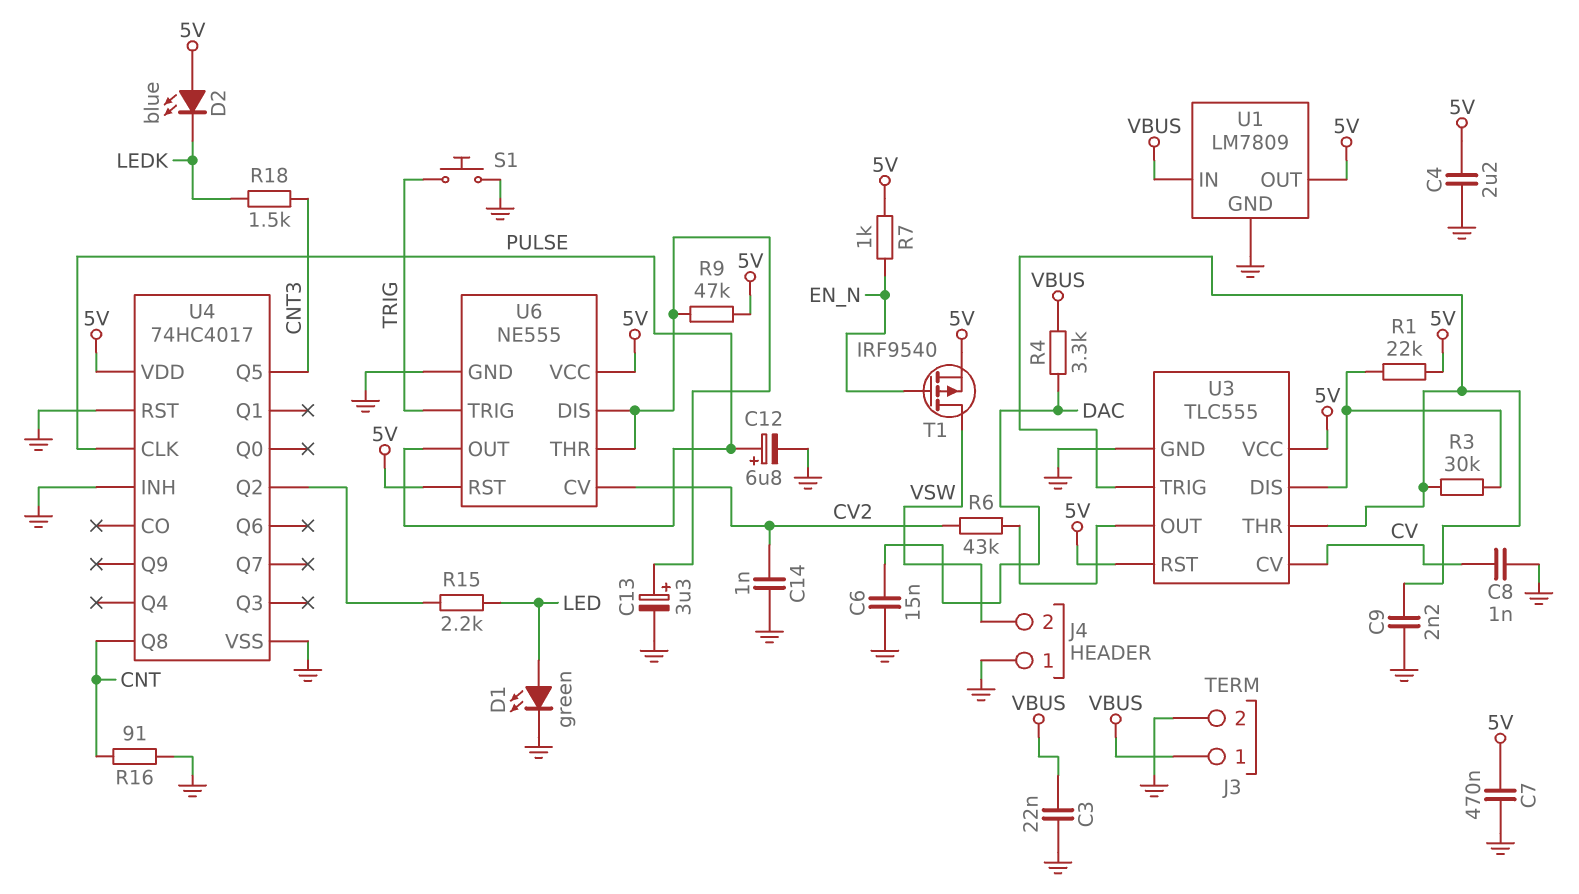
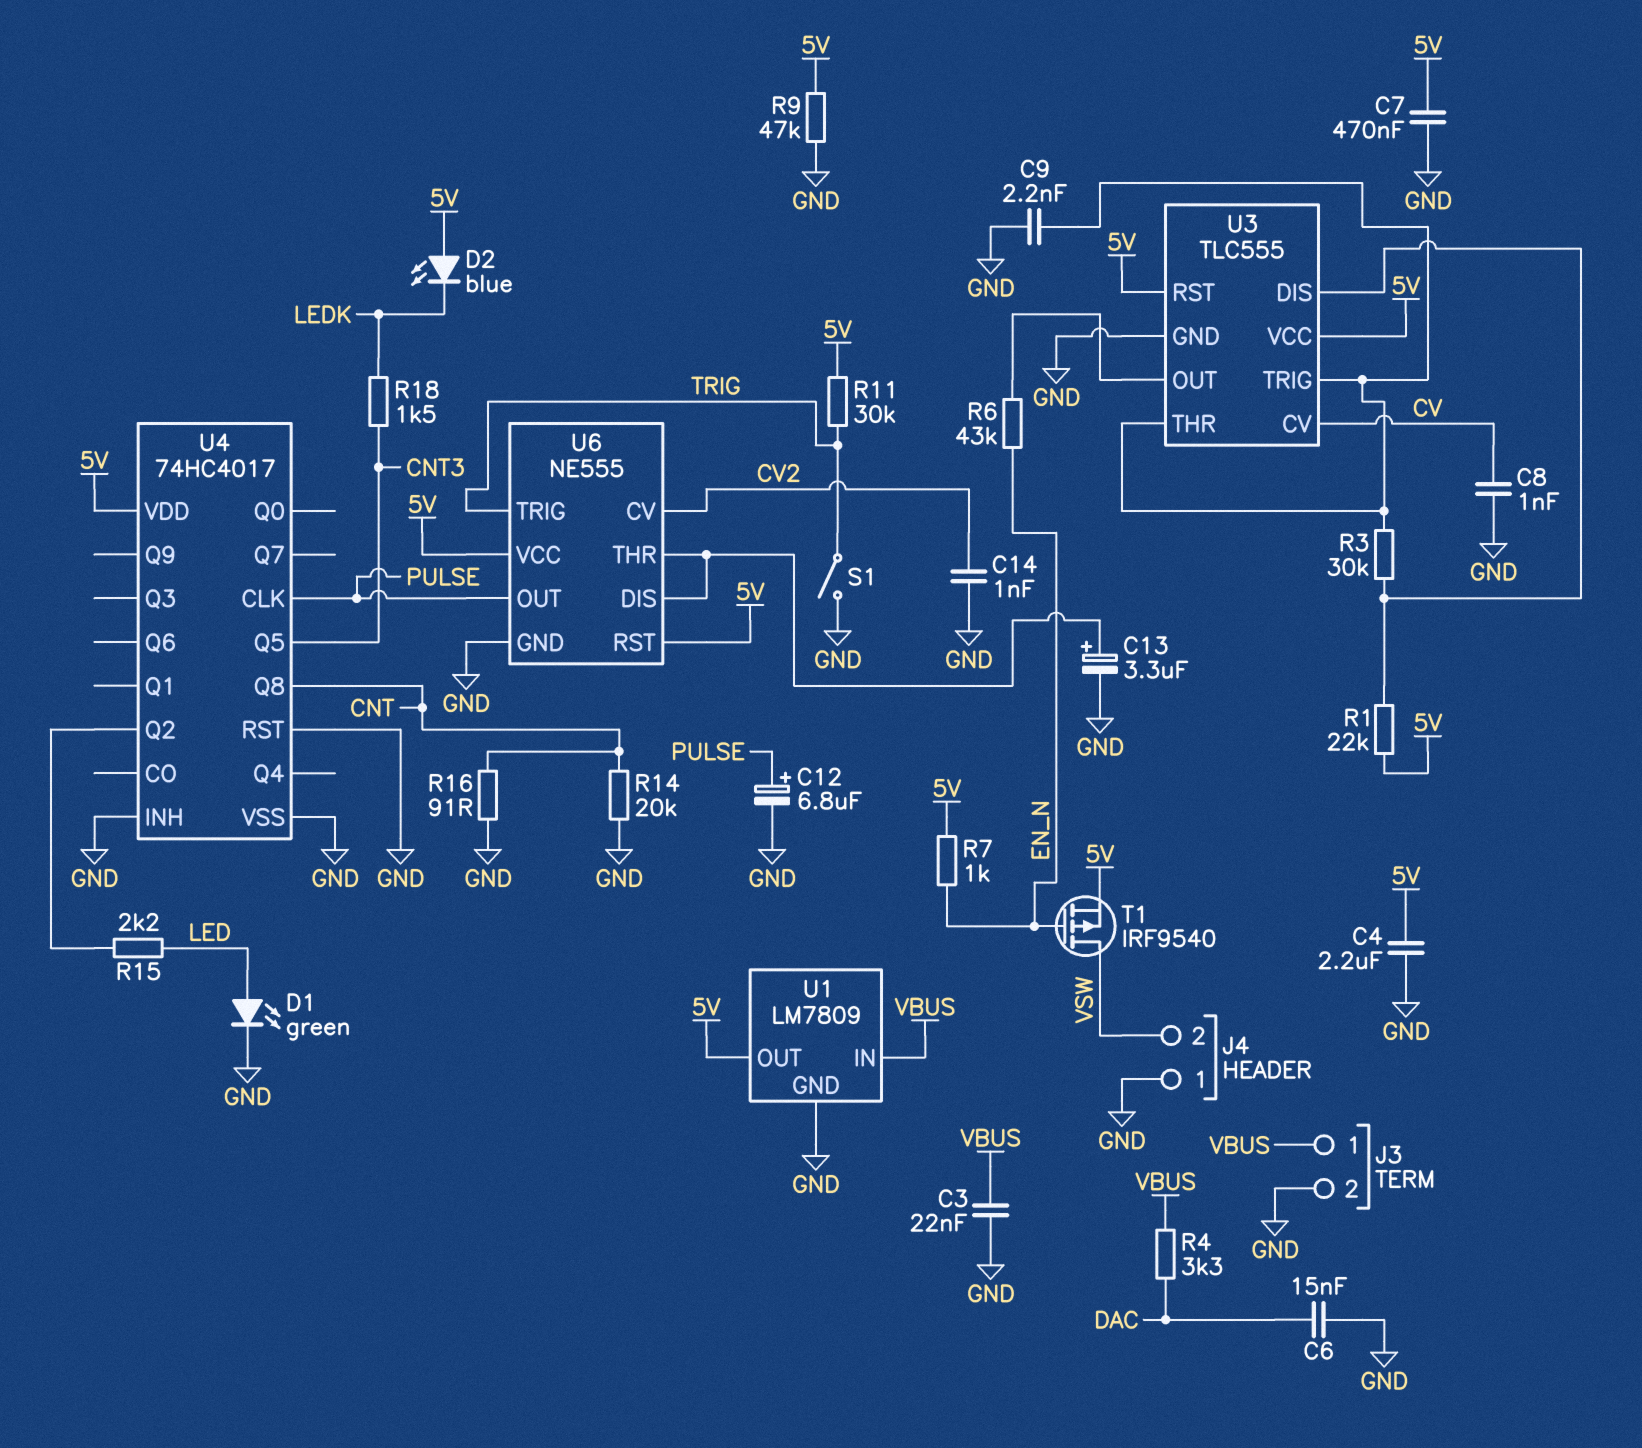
R6: 43k (CV2, U3/OUT) -> 43k (EN_N, U3/OUT)
R9: 47k (5V, U6/DIS) -> 47k (5V, GND)
R11: none -> 30k (5V, TRIG)
R14: none -> 20k (CNT, GND)
S1: button (GND, TRIG) -> switch (GND, TRIG)

